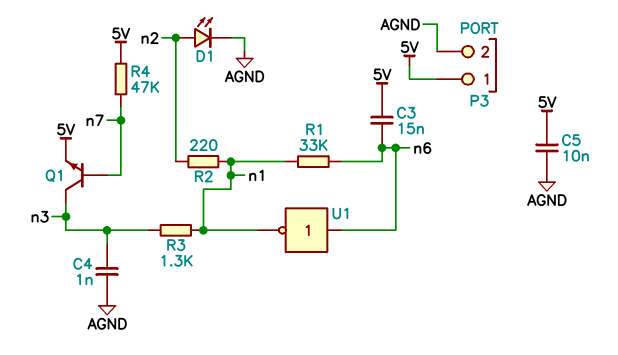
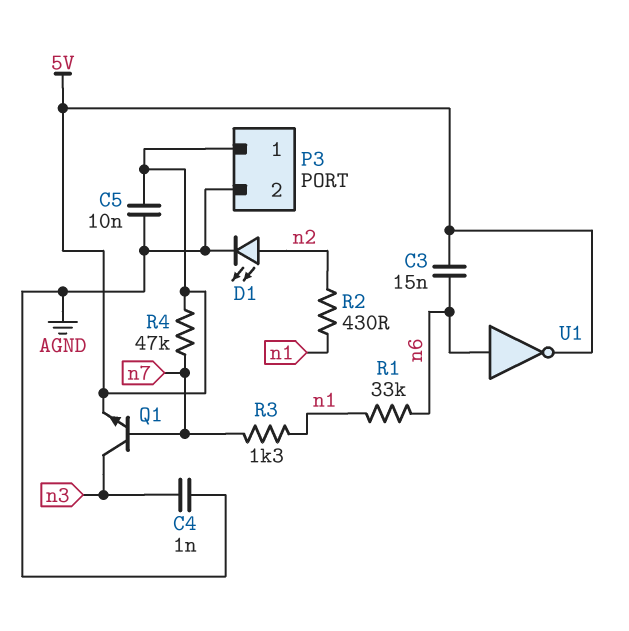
R2: 220 (n1, n2) -> 430 (n1, n2)
R3: 1.3k (n1, n3) -> 1.3k (n1, n7)
U1: NOT (in n6, out n1) -> NOT (in n6, out 5V)

